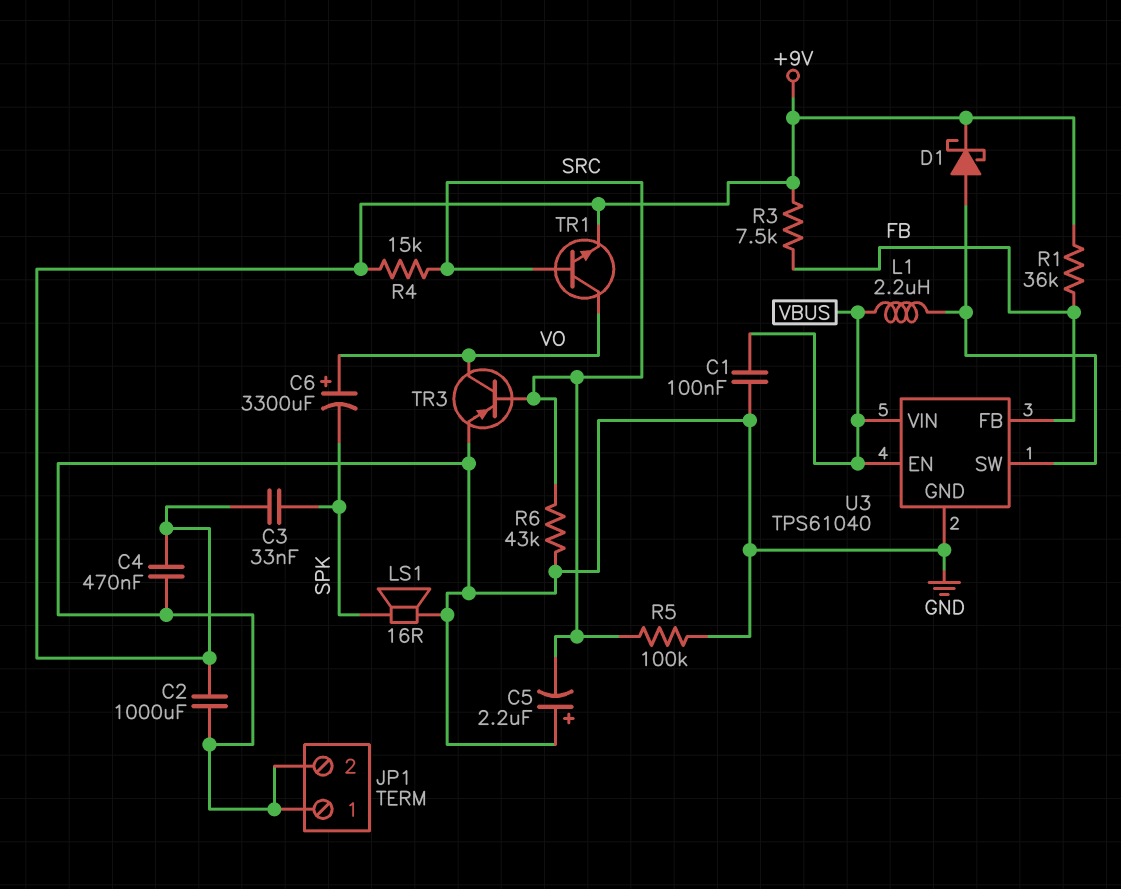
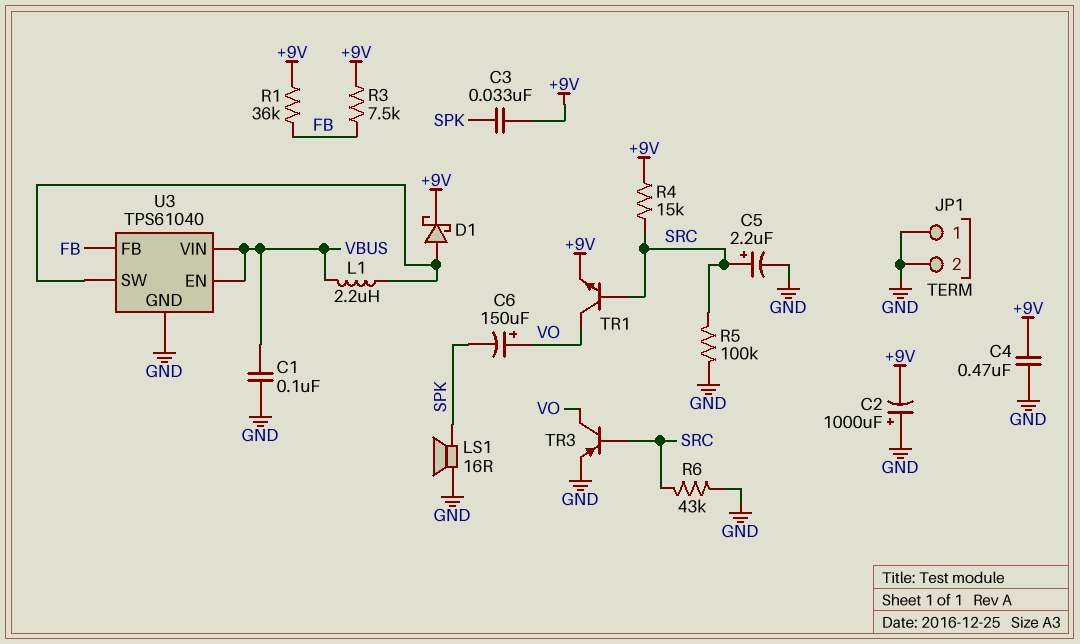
C2: 1000uF (+9V, GND) -> 1000uF (plus GND, minus +9V)
C5: 2.2uF (plus GND, minus SRC) -> 2.2uF (plus SRC, minus GND)
C6: 3300uF (plus VO, minus SPK) -> 150uF (plus VO, minus SPK)

